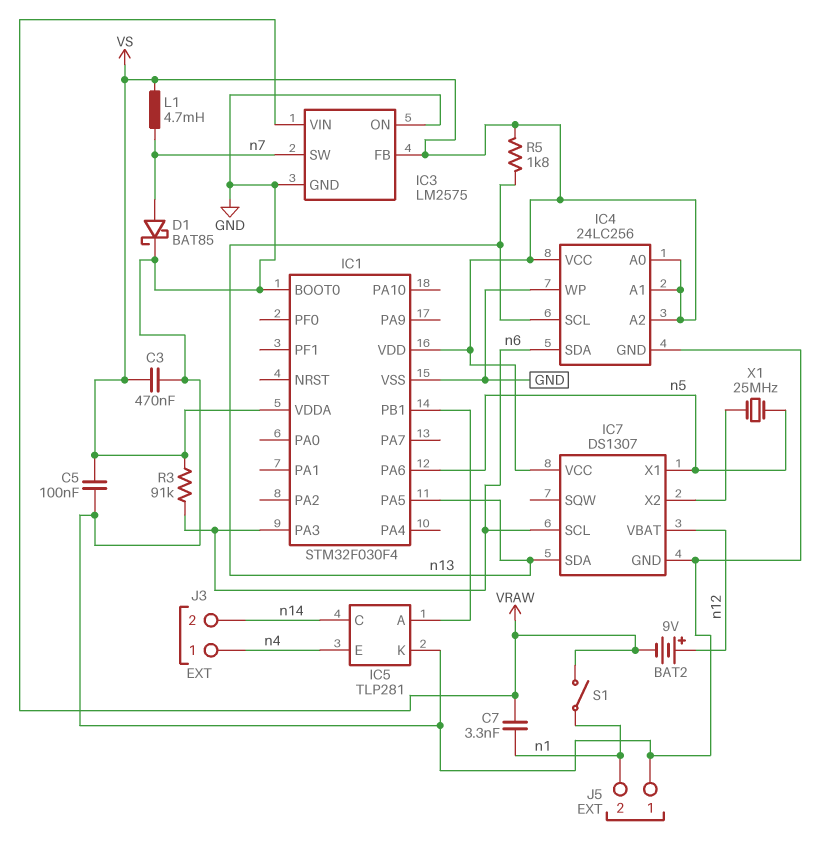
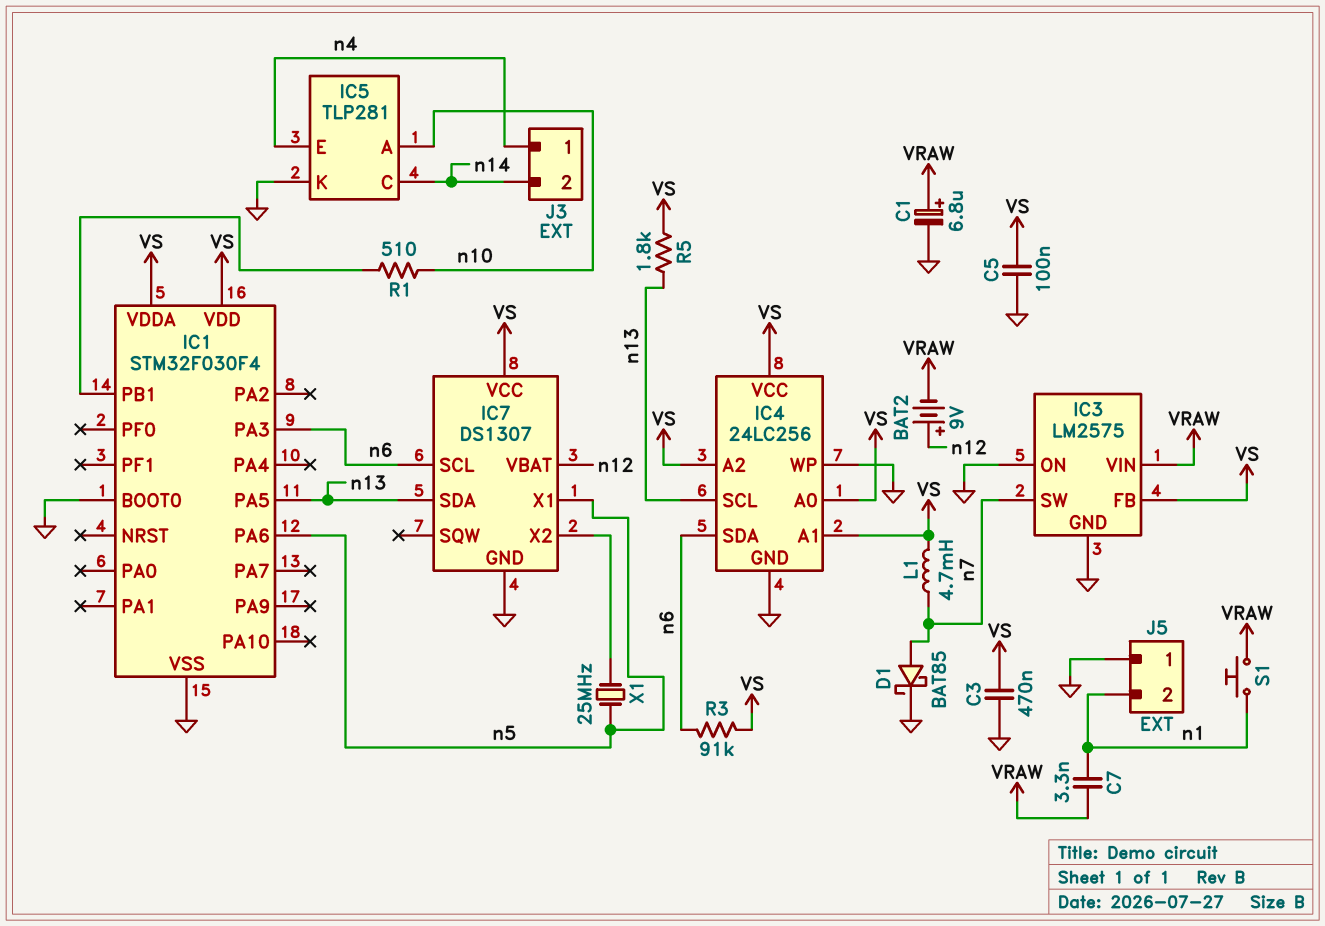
C1: none -> 6.8uF (plus VRAW, minus GND)
IC5 pin A: IC1/PB1 -> n10
R1: none -> 510 (IC1/PB1, n10)
S1: switch (VRAW, n1) -> button (VRAW, n1)

